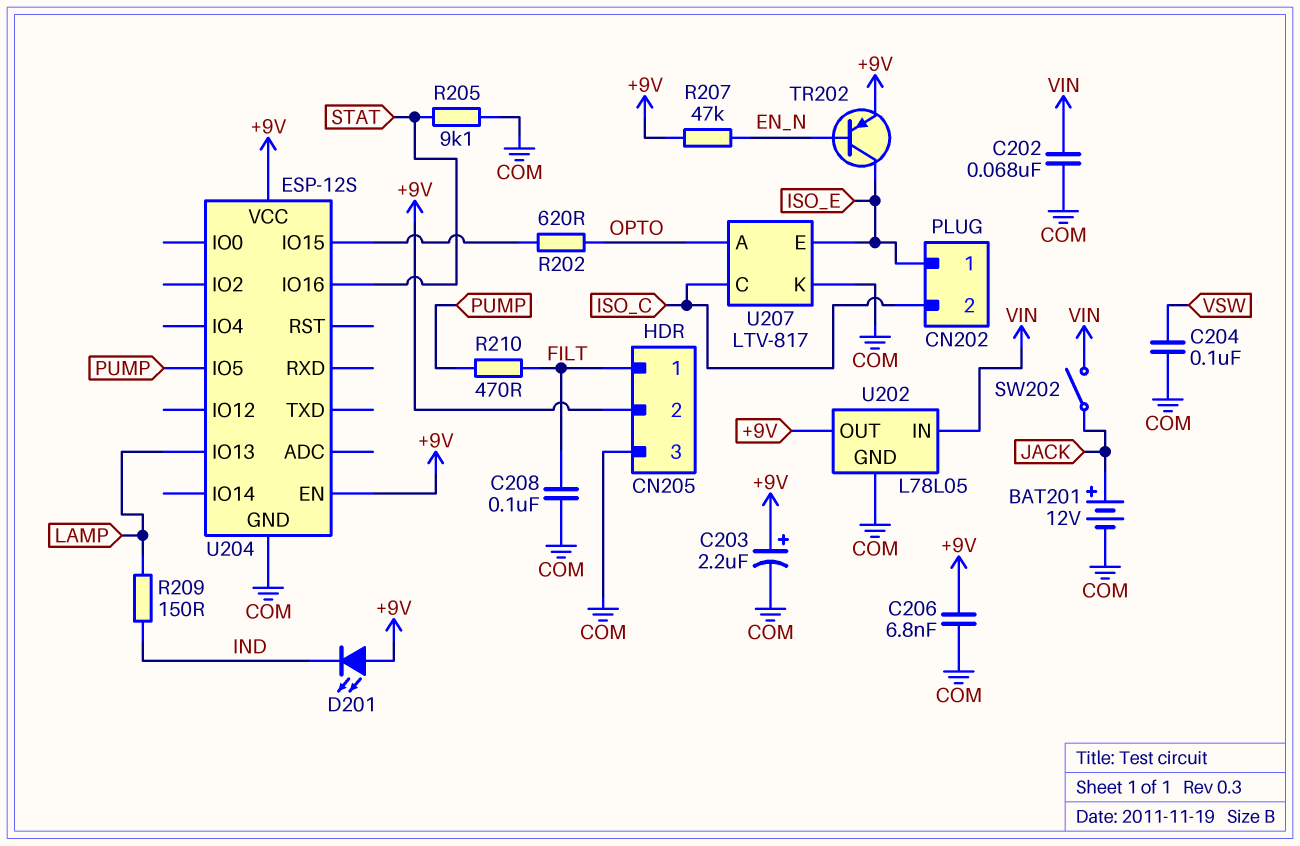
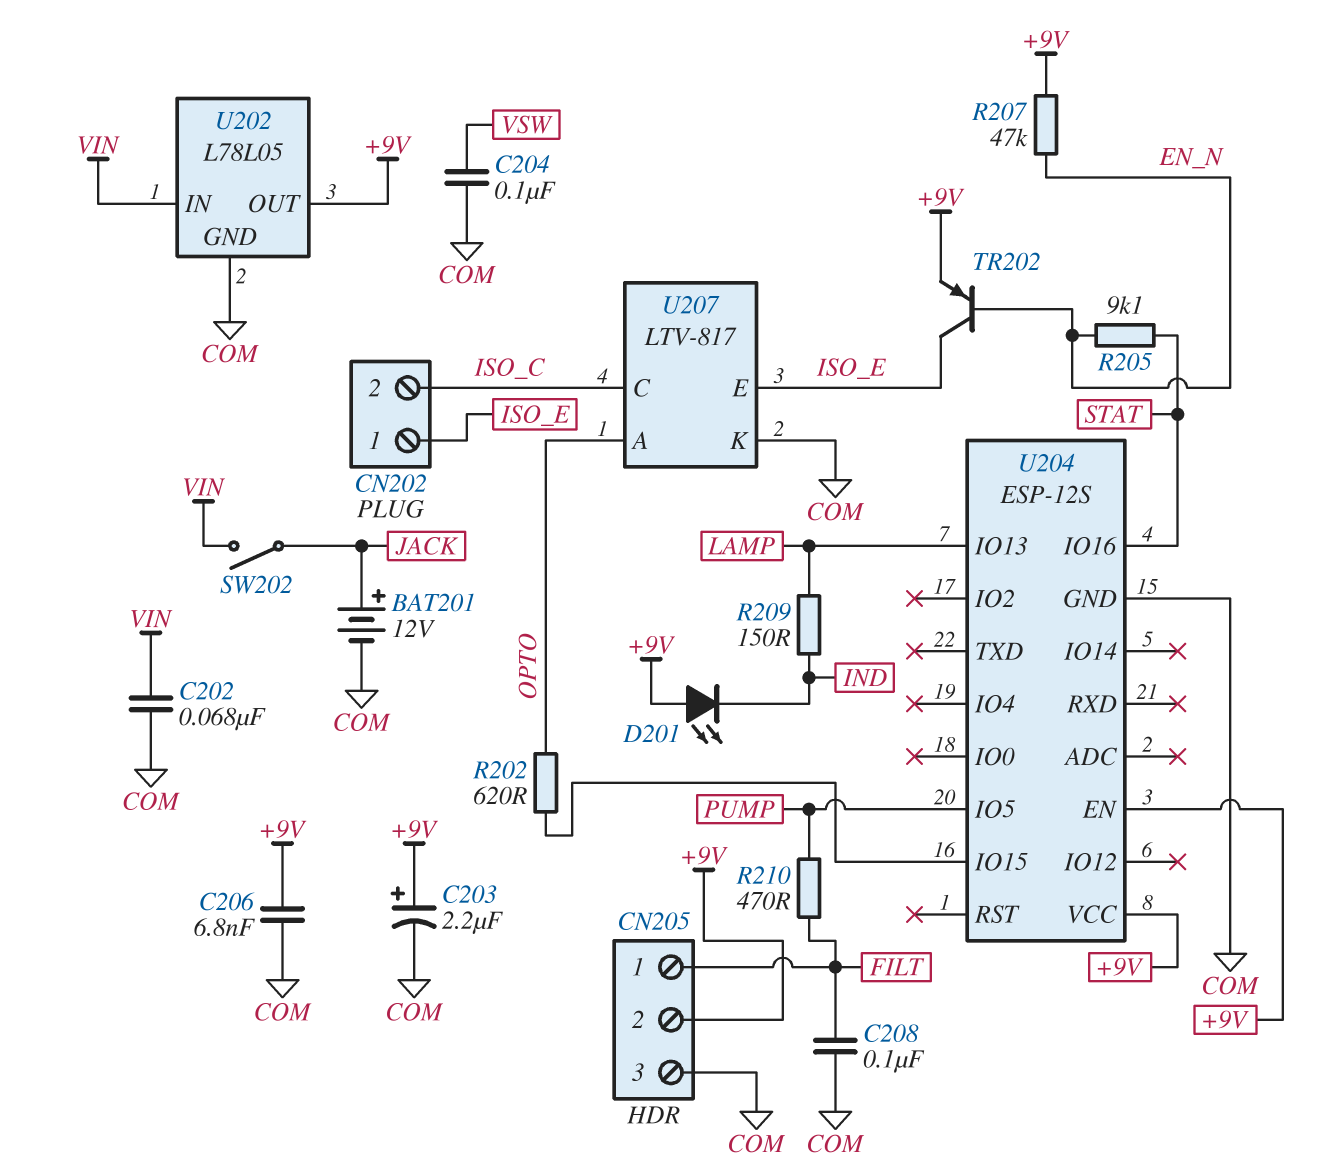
R205: 9.1k (COM, STAT) -> 9.1k (EN_N, STAT)

